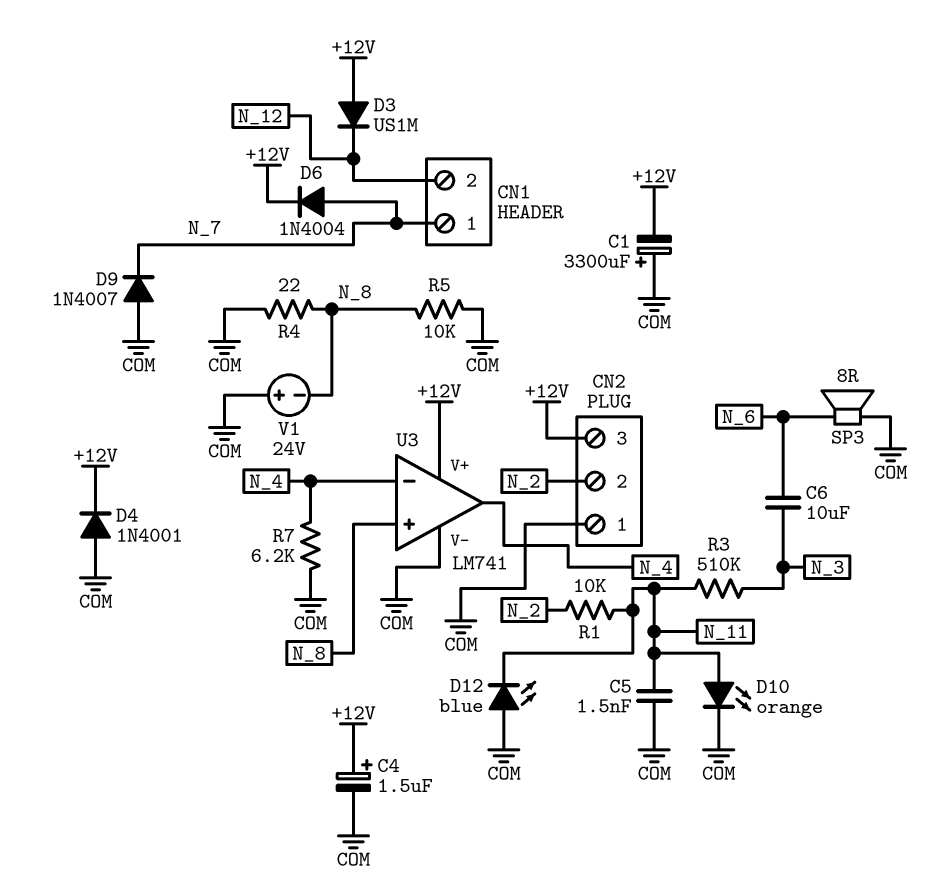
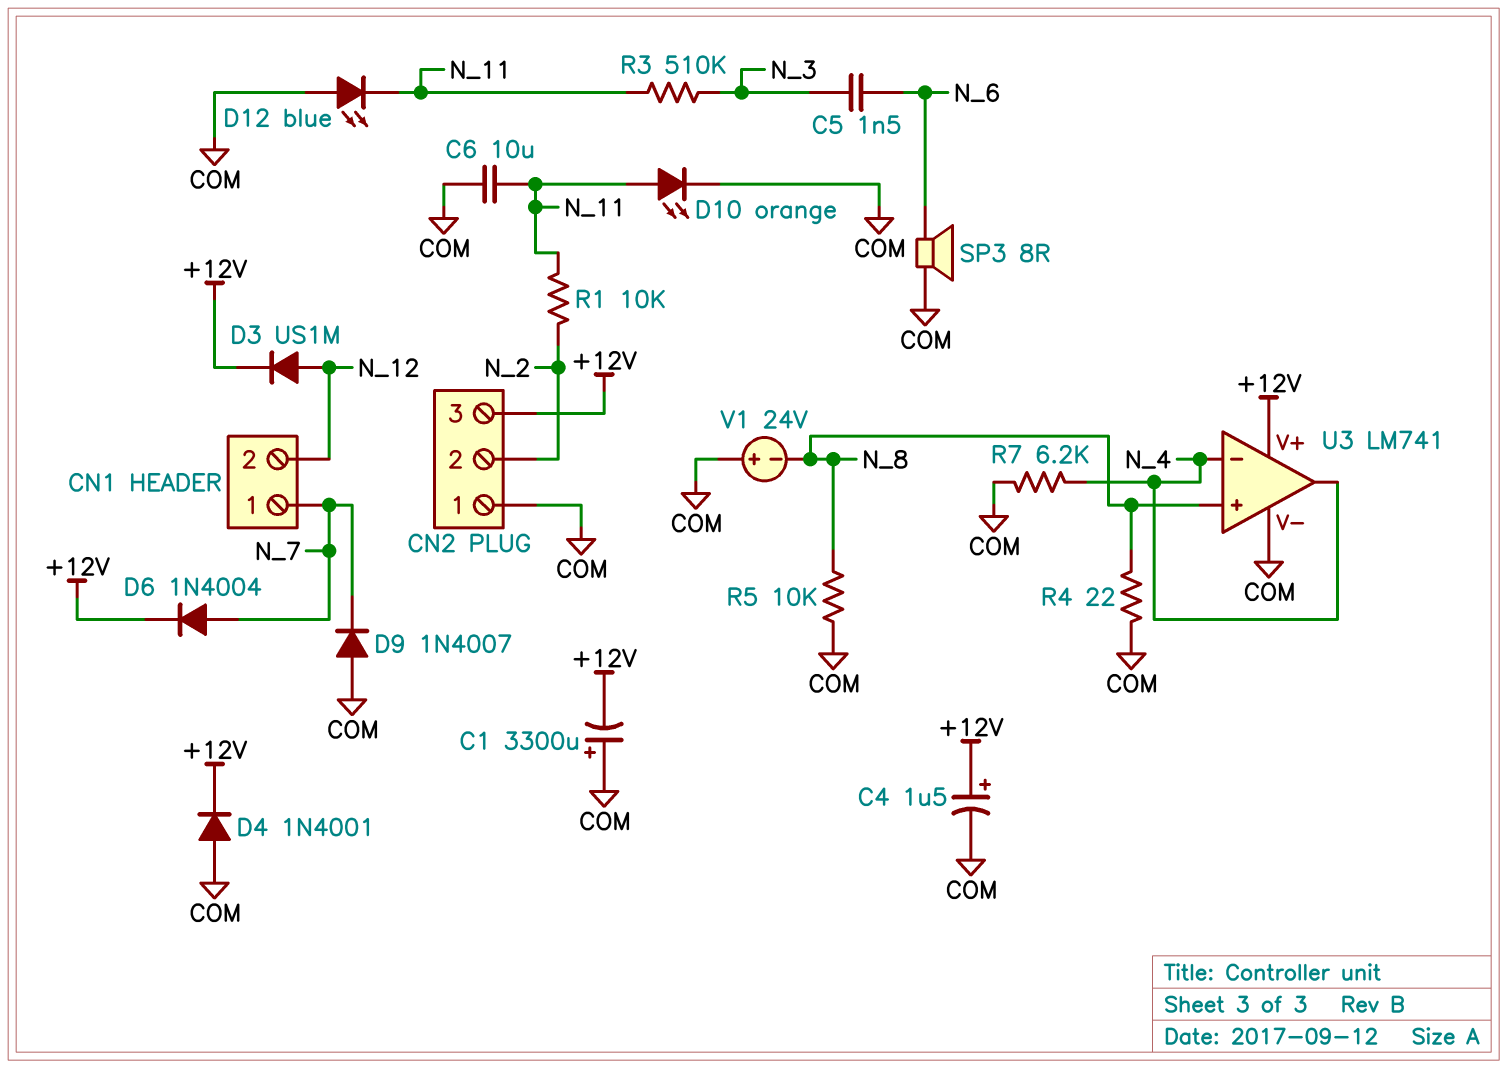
C5: 1.5nF (COM, N_11) -> 1.5nF (N_3, N_6)
C6: 10uF (N_3, N_6) -> 10uF (COM, N_11)
D3: diode US1M (A +12V, K N_12) -> diode US1M (A N_12, K +12V)

